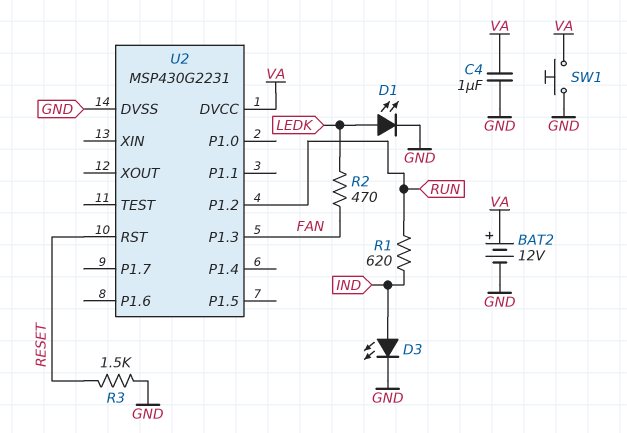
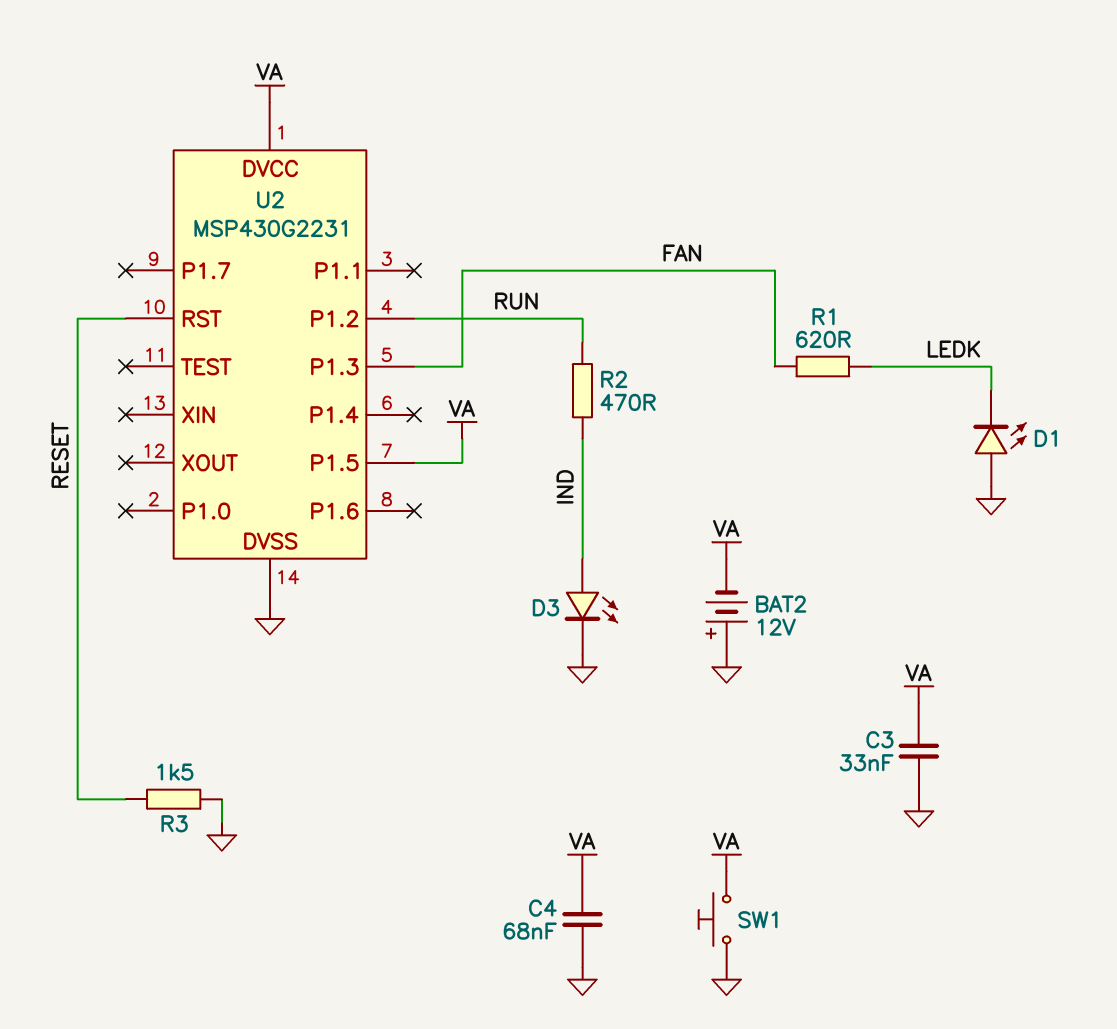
BAT2: 12V (plus VA, minus GND) -> 12V (plus GND, minus VA)
C3: none -> 33nF (GND, VA)
C4: 1uF (GND, VA) -> 68nF (GND, VA)
D1: LED (A LEDK, K GND) -> LED (A GND, K LEDK)
R1: 620 (IND, RUN) -> 620 (FAN, LEDK)
R2: 470 (FAN, LEDK) -> 470 (IND, RUN)
U2 pin P1.5: none -> VA

